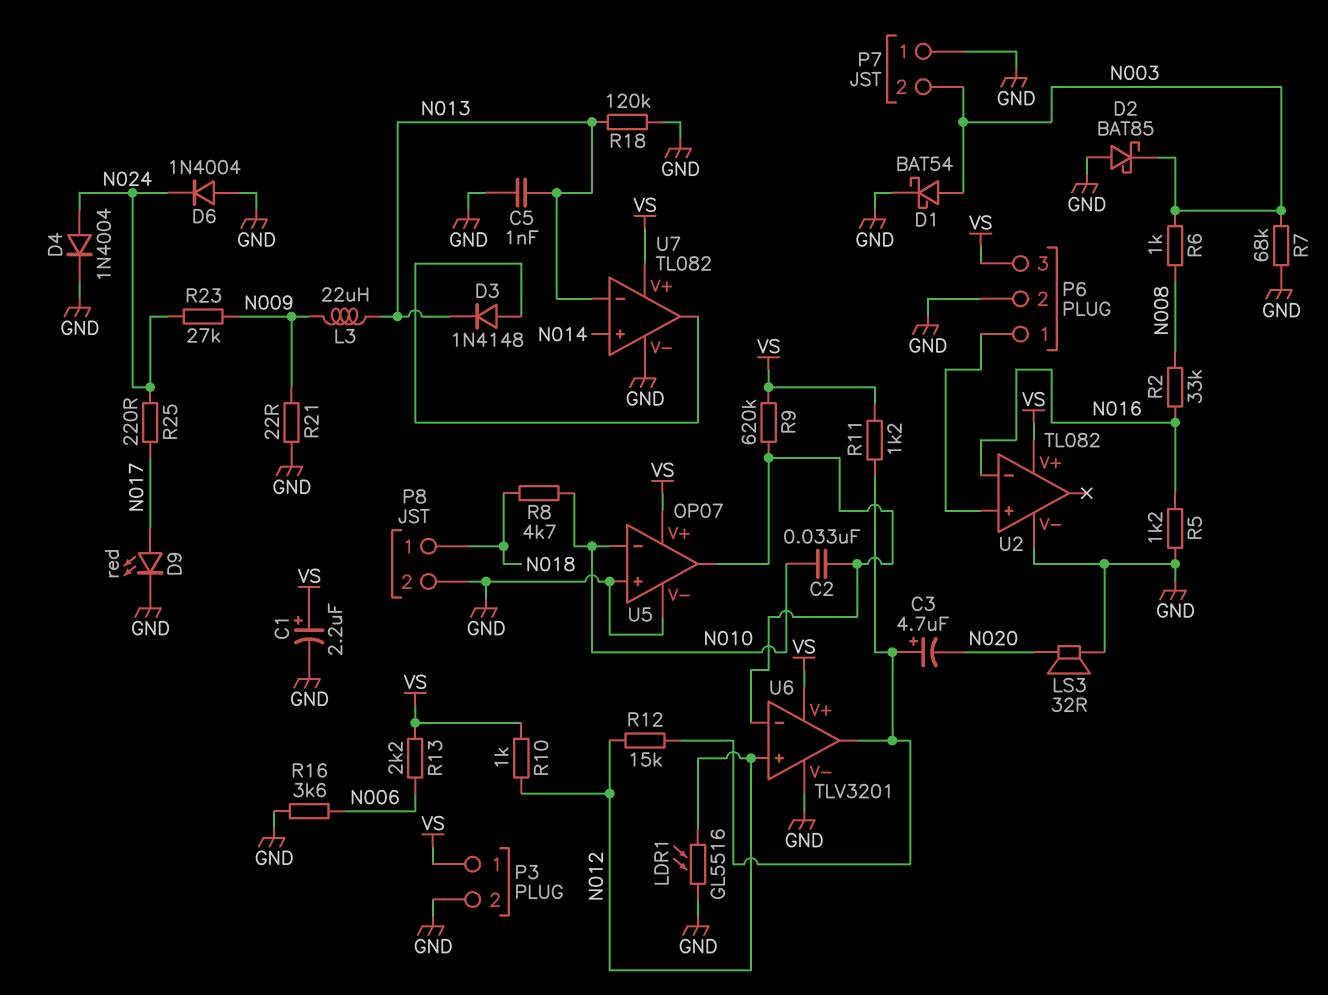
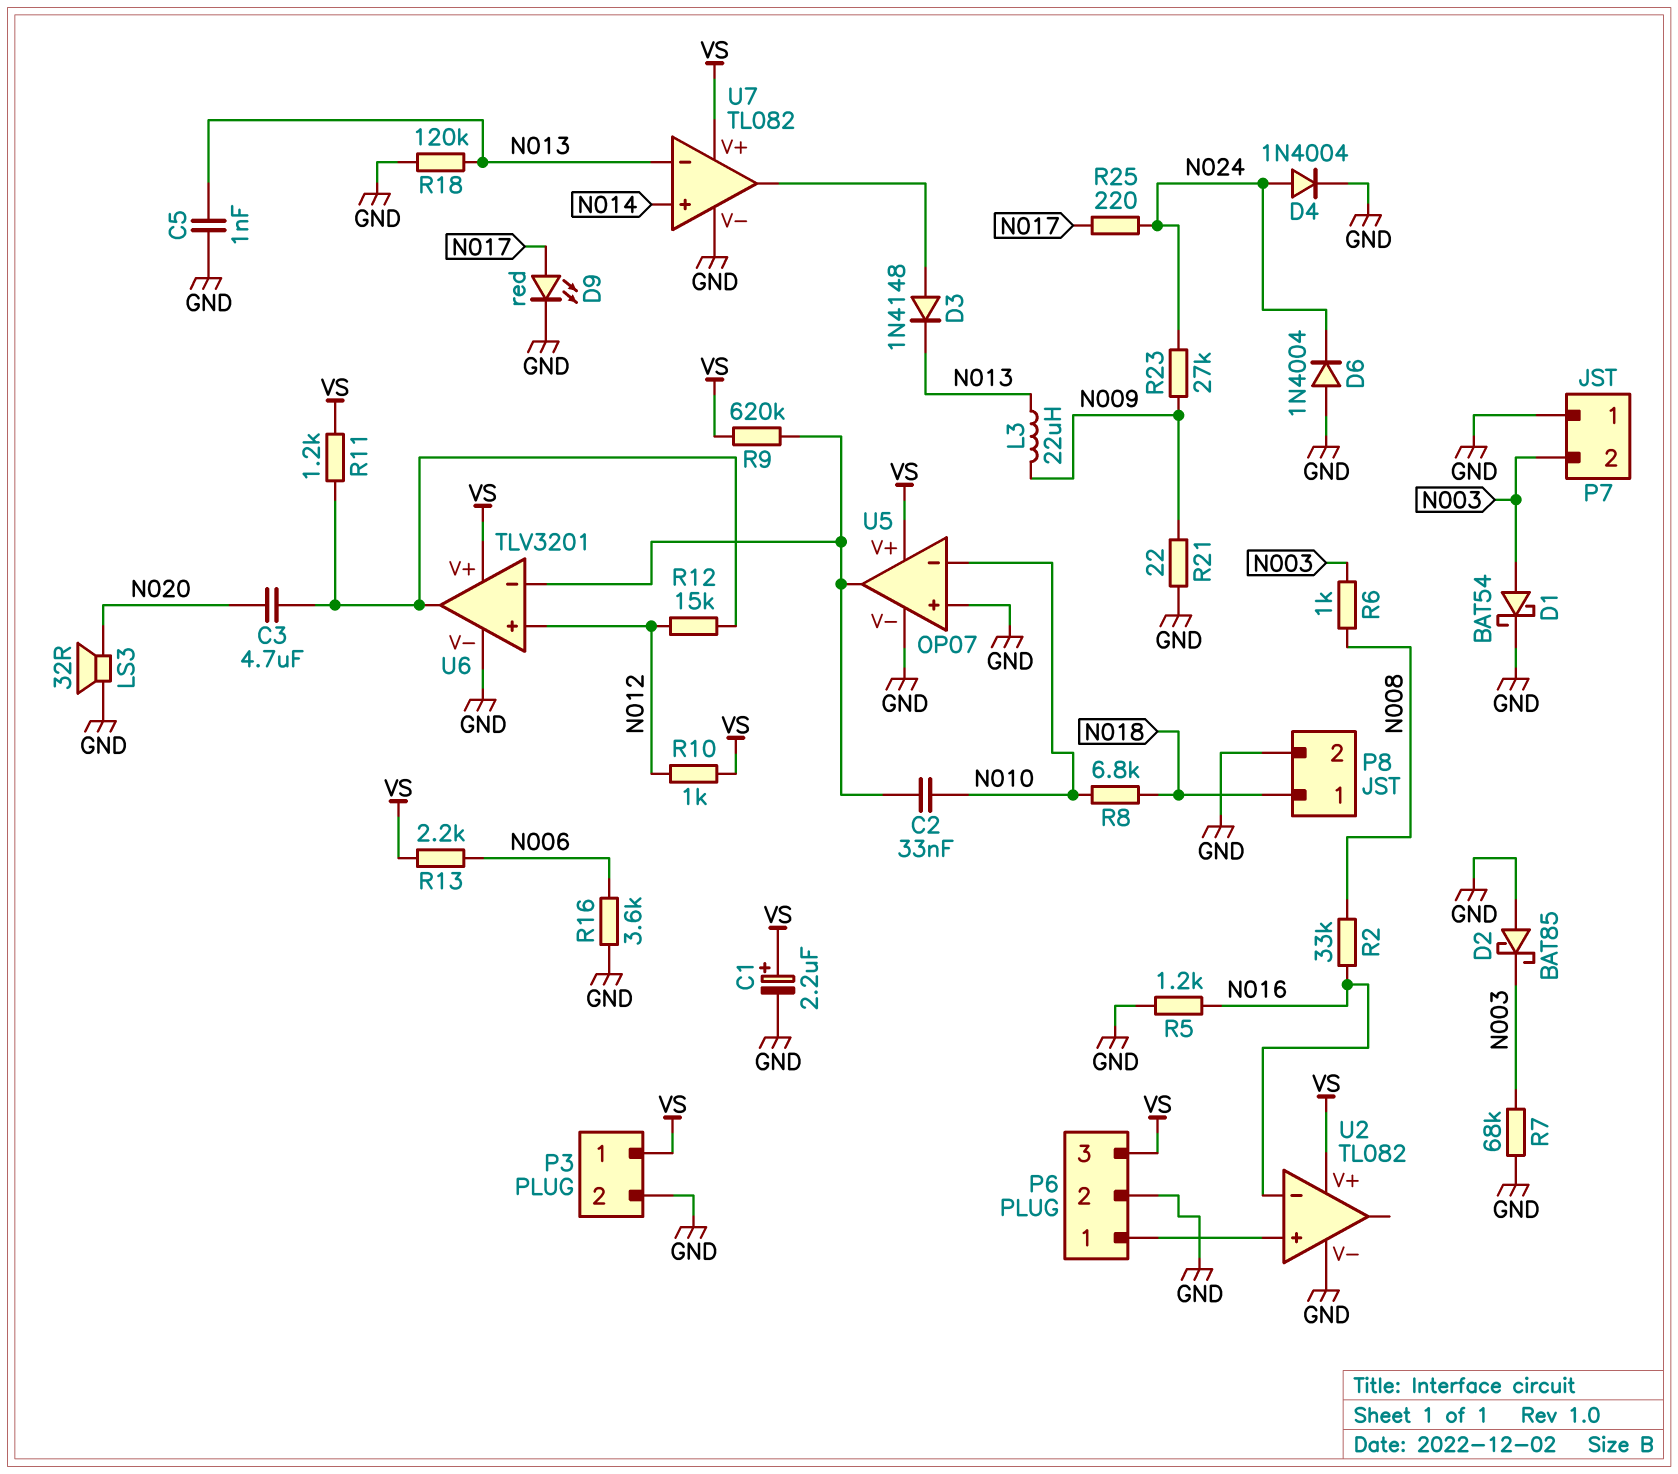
C3: 4.7uF (plus U6/out, minus N020) -> 4.7uF (N020, U6/out)
LDR1: GL5516 (GND, N012) -> none
R8: 4.7k (N010, N018) -> 6.8k (N010, N018)

